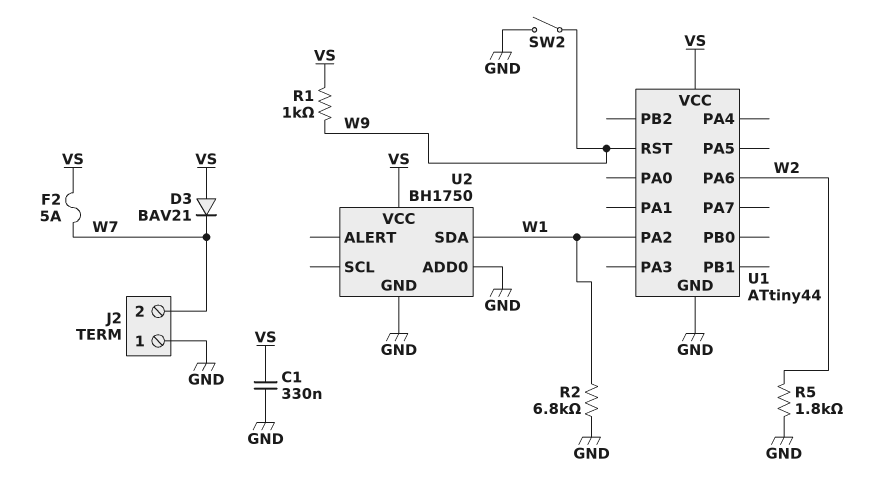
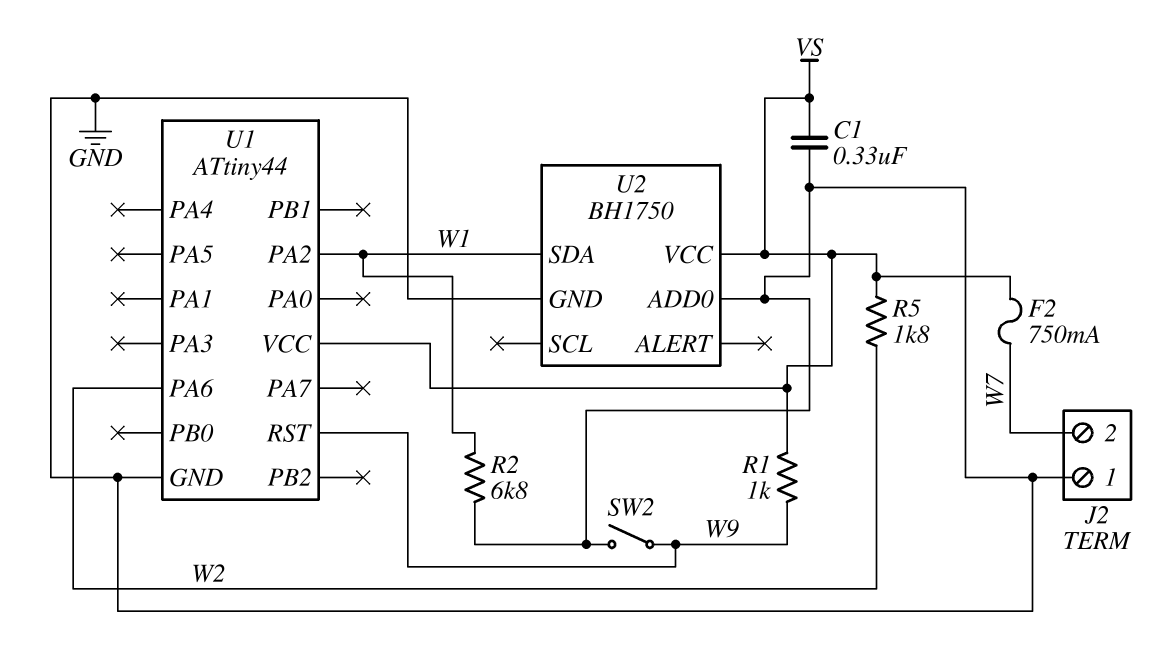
D3: diode BAV21 (A VS, K W7) -> none
F2: 5A (VS, W7) -> 750mA (VS, W7)
R5: 1.8k (GND, W2) -> 1.8k (VS, W2)

